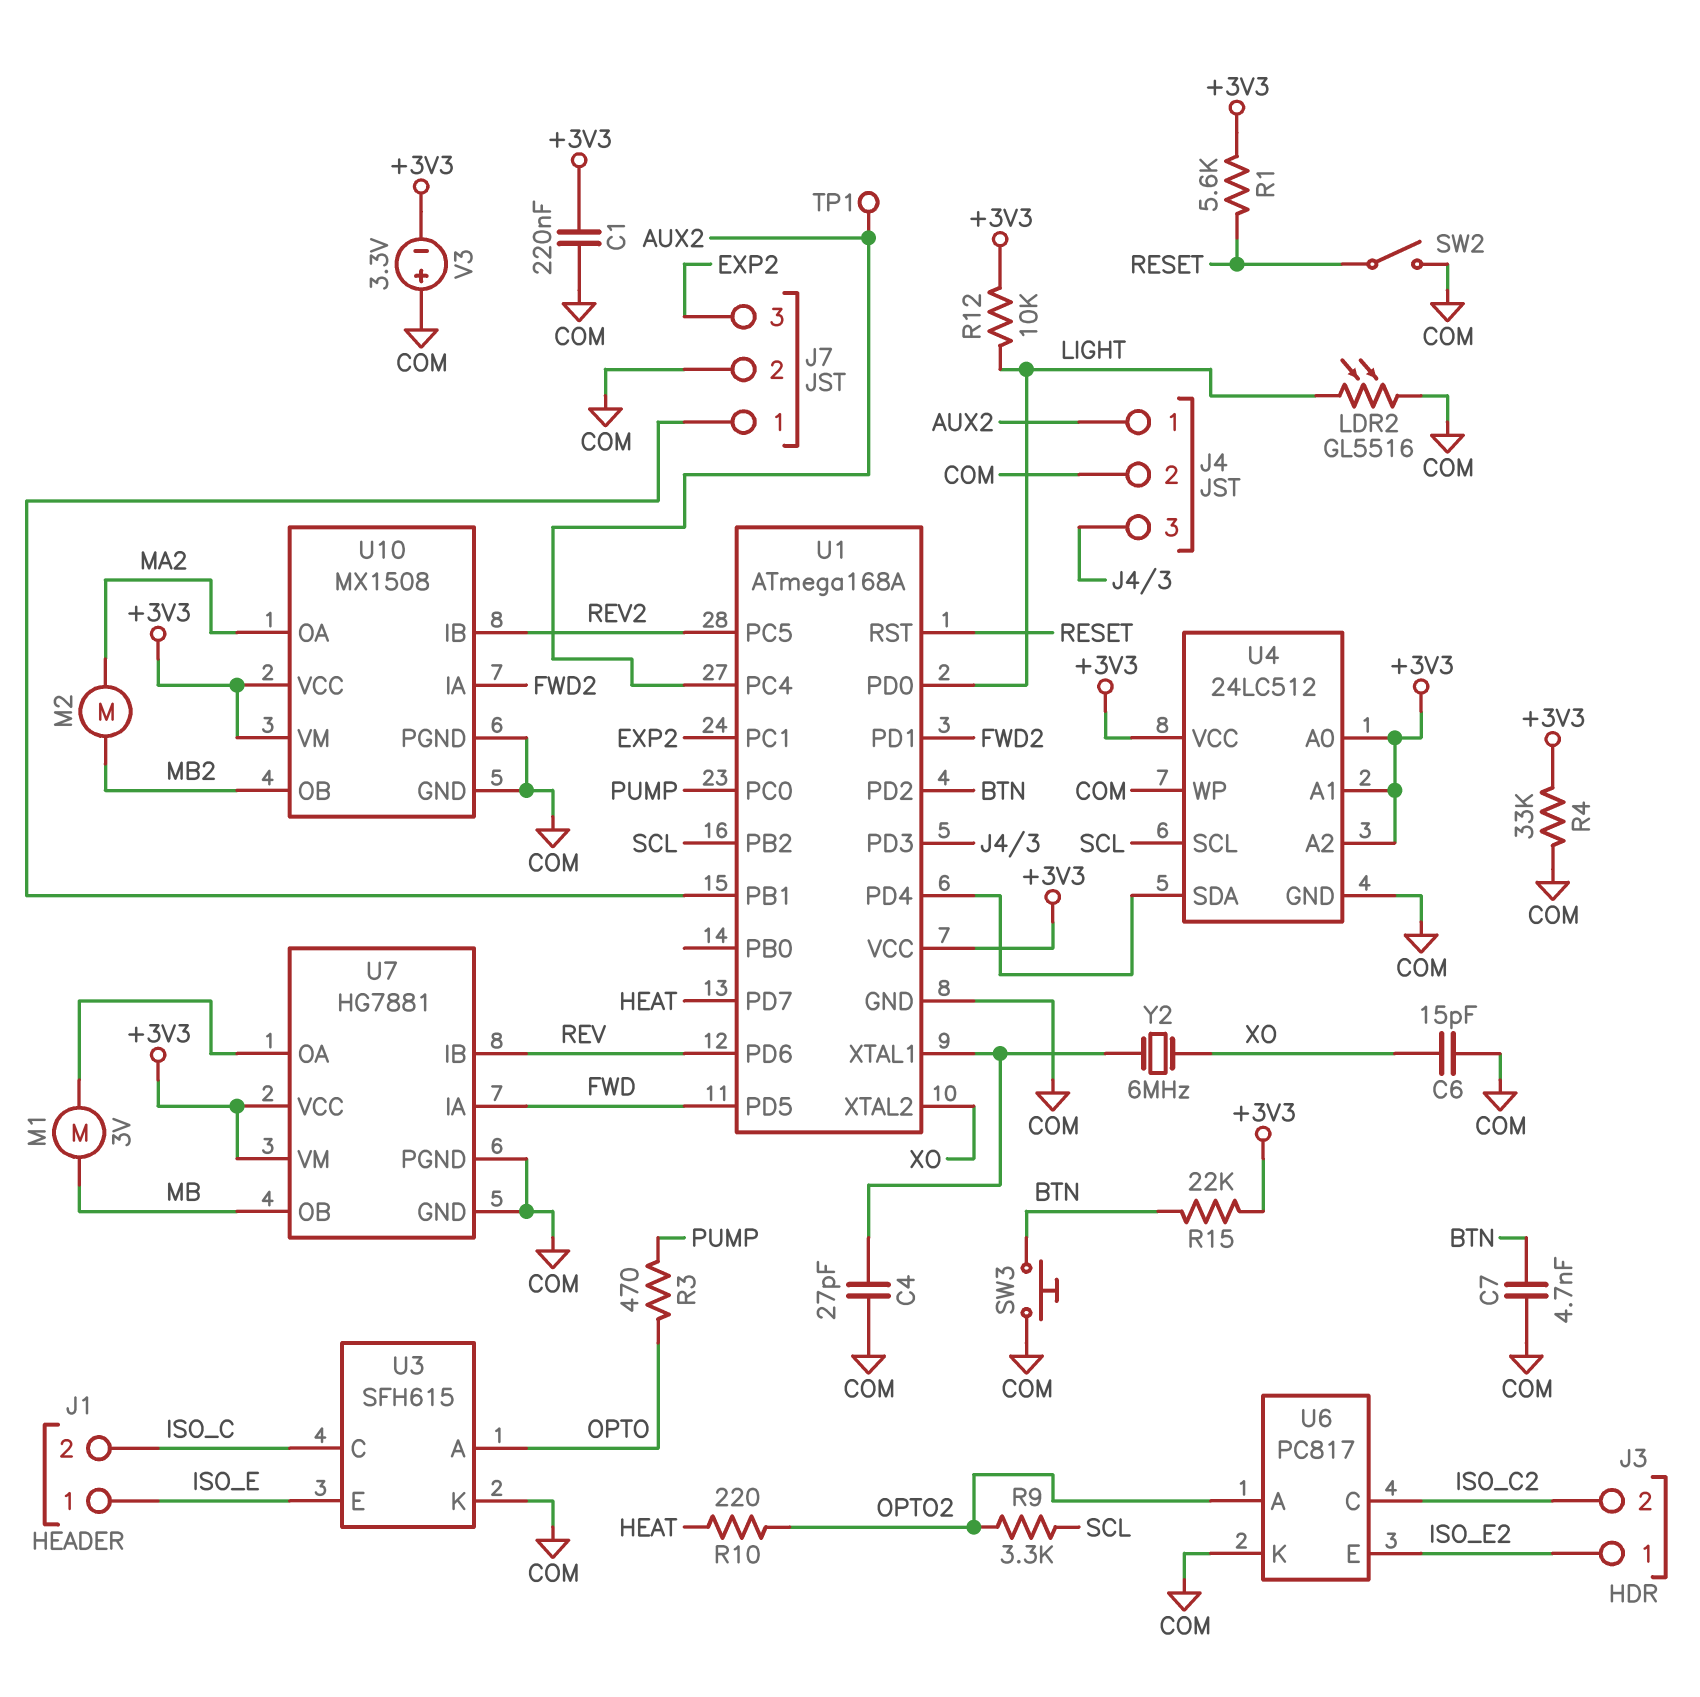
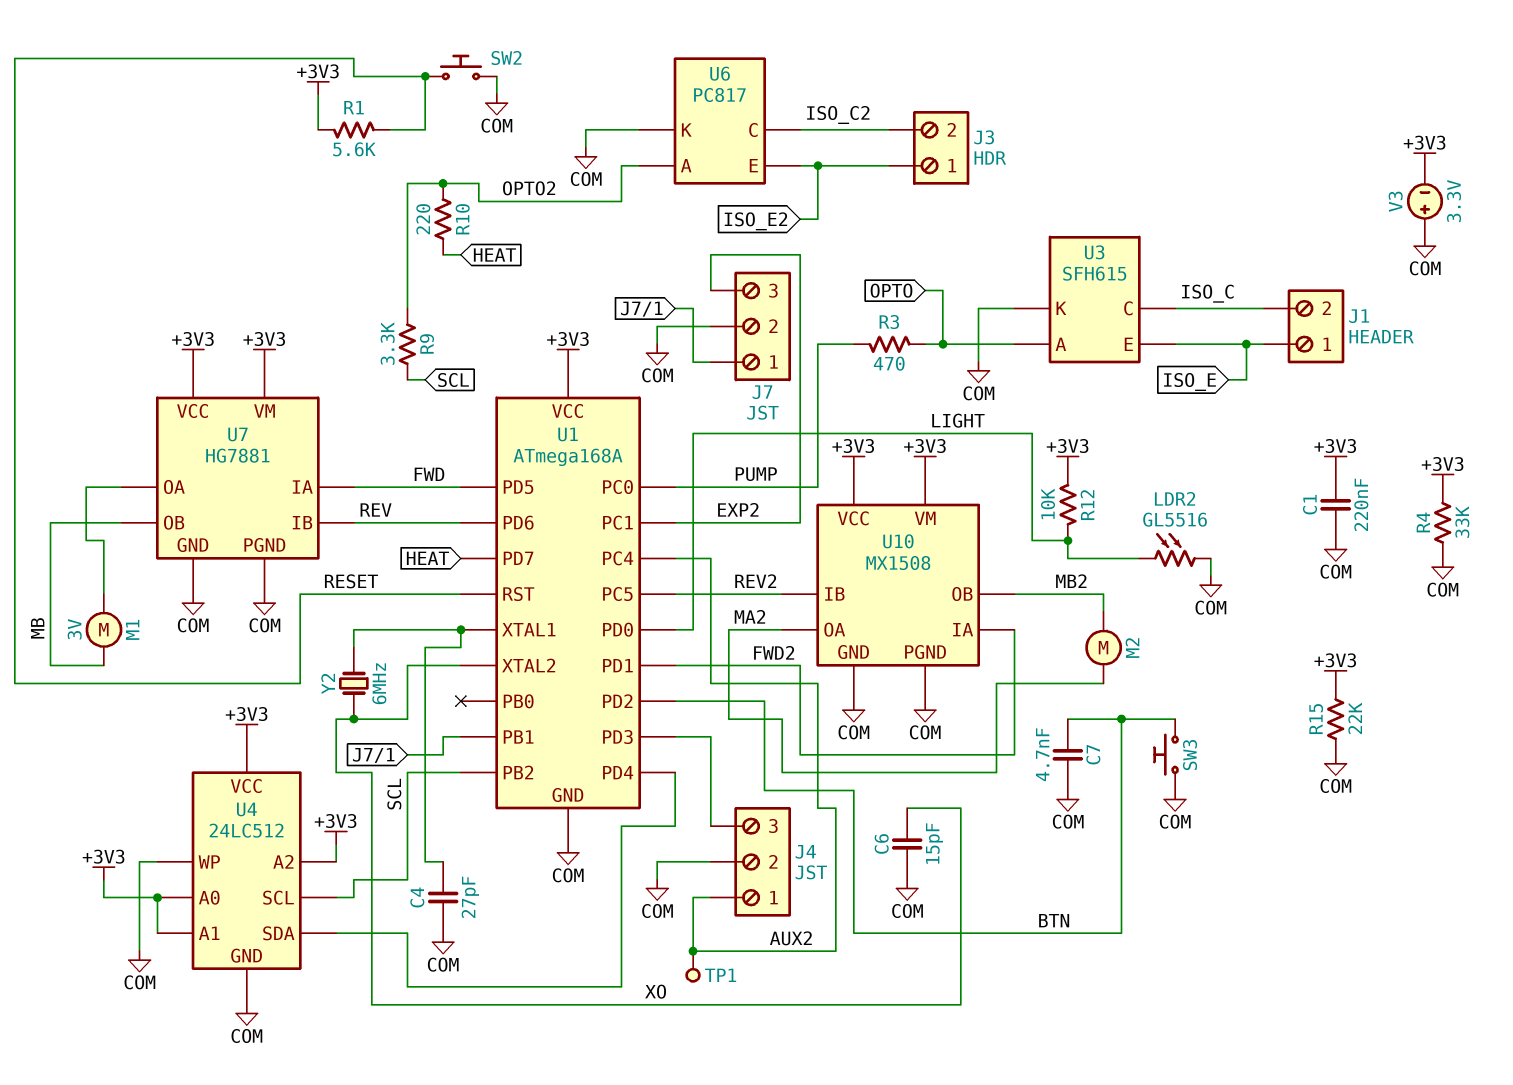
R15: 22k (+3V3, BTN) -> 22k (+3V3, COM)
SW2: switch (COM, RESET) -> button (COM, RESET)

